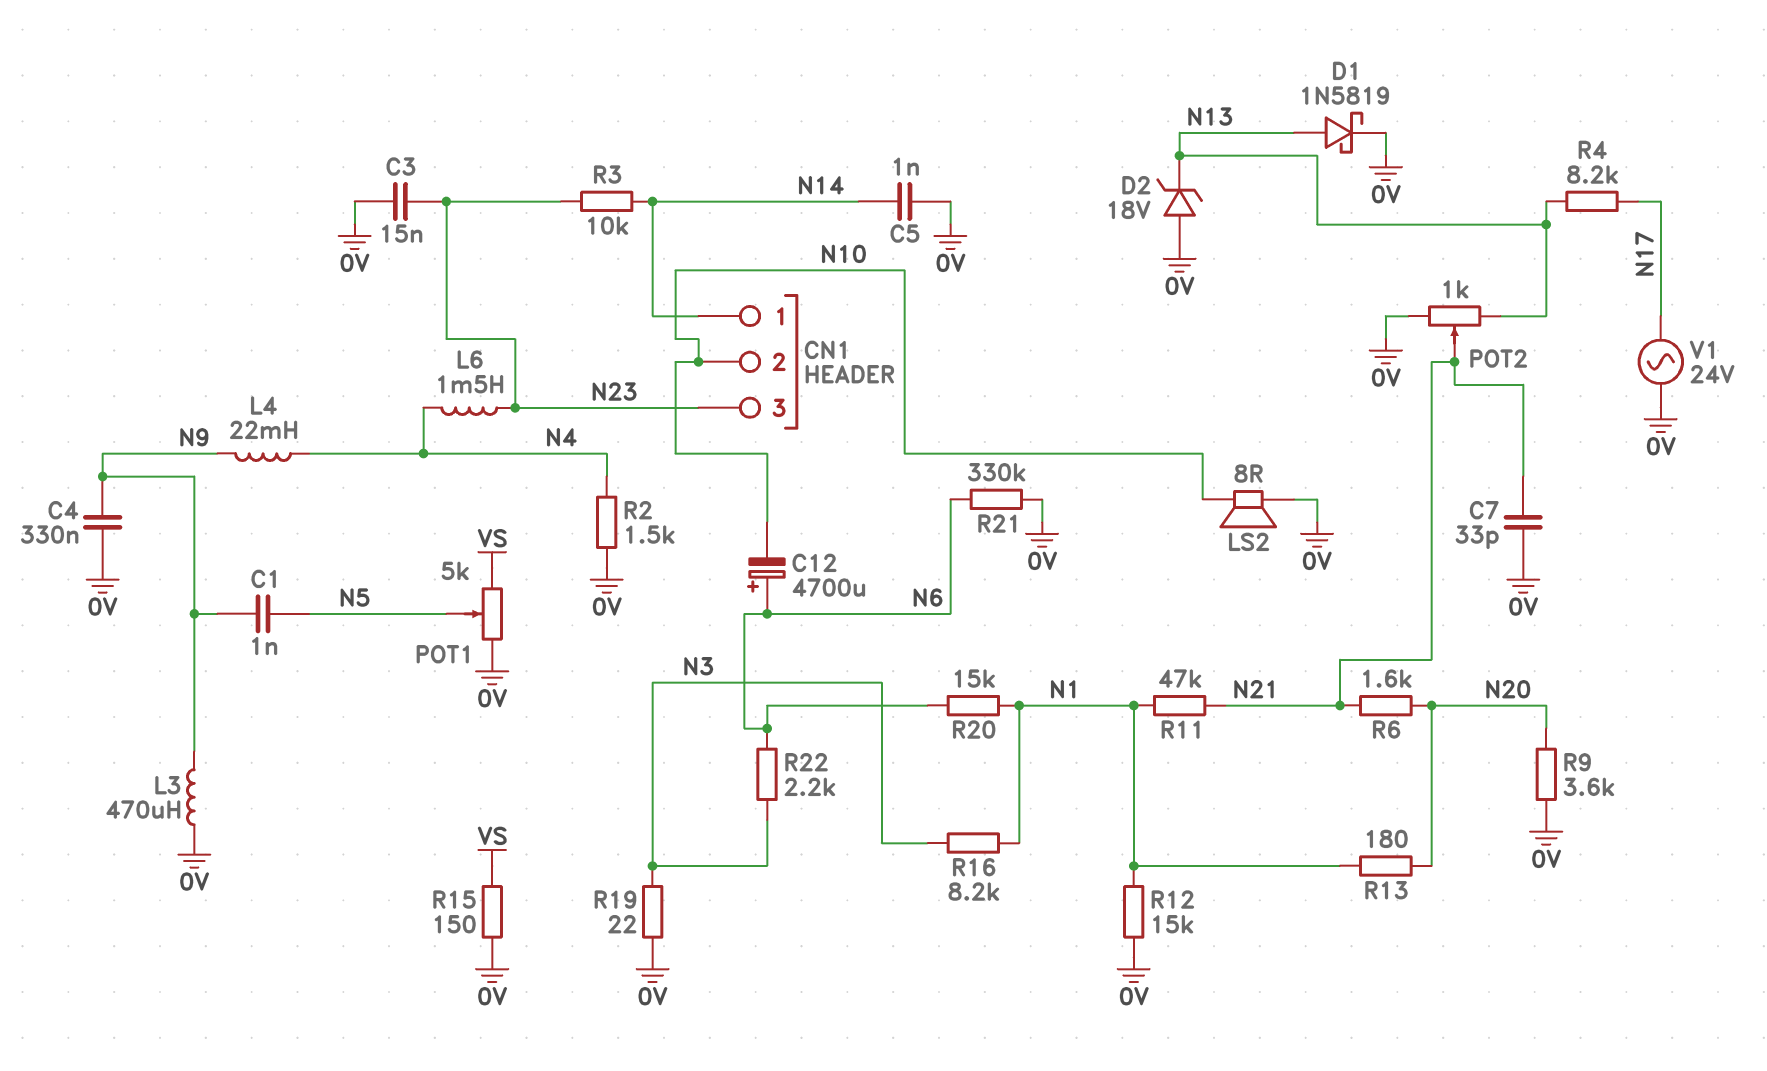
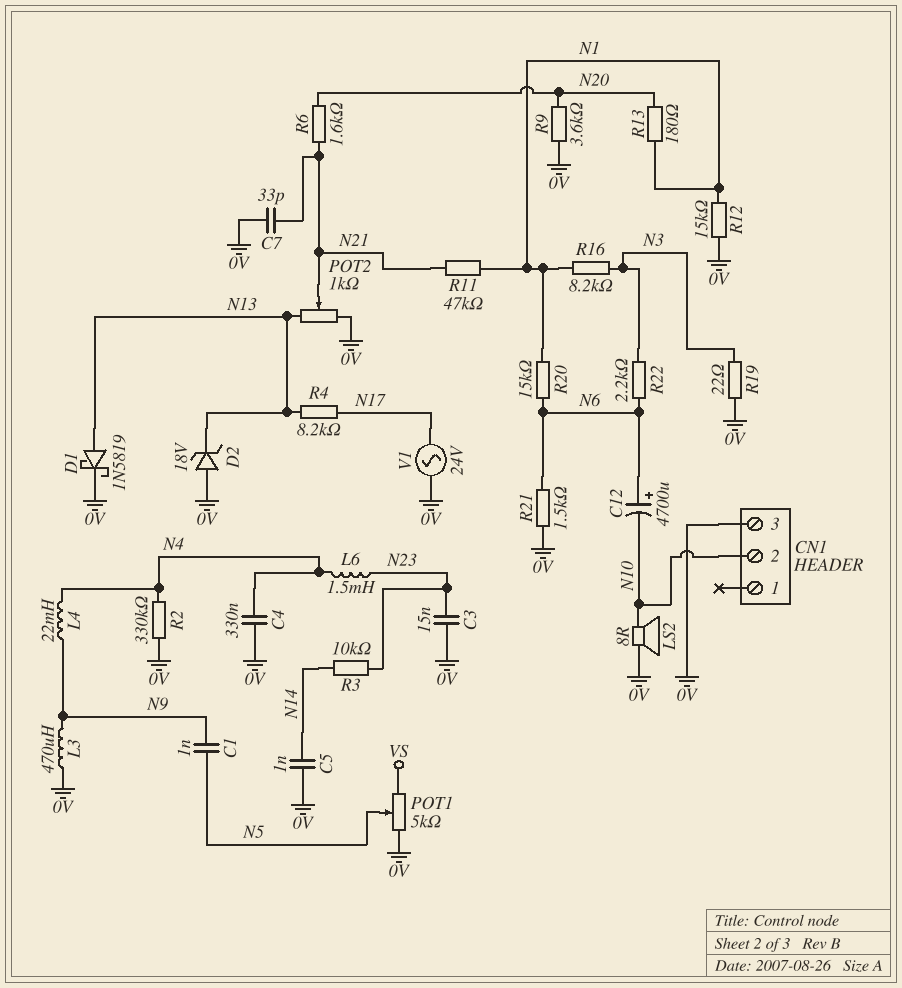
C4: 330nF (0V, N9) -> 330nF (0V, N4)
CN1 pin 1: N14 -> none
CN1 pin 3: N23 -> 0V
R2: 1.5k (0V, N4) -> 330k (0V, N4)
R15: 150 (0V, VS) -> none
R21: 330k (0V, N6) -> 1.5k (0V, N6)

